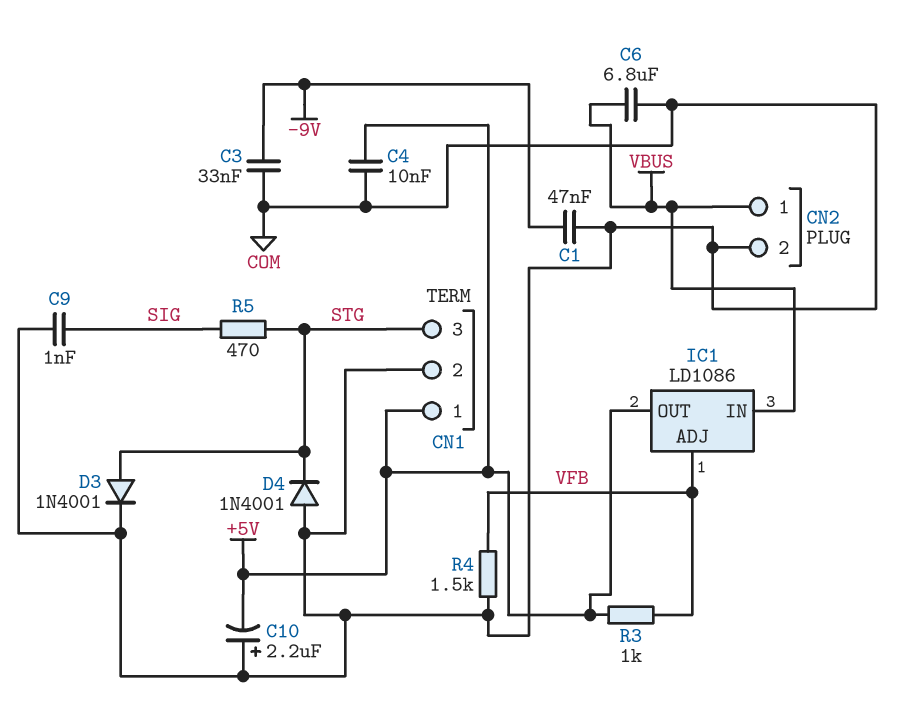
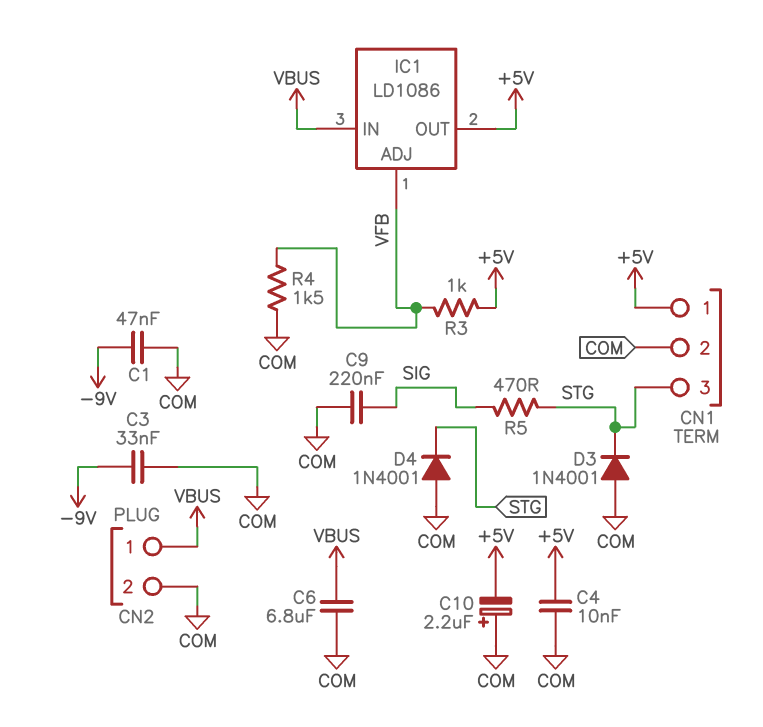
C9: 1nF (COM, SIG) -> 220nF (COM, SIG)
D3: diode 1N4001 (A STG, K COM) -> diode 1N4001 (A COM, K STG)

